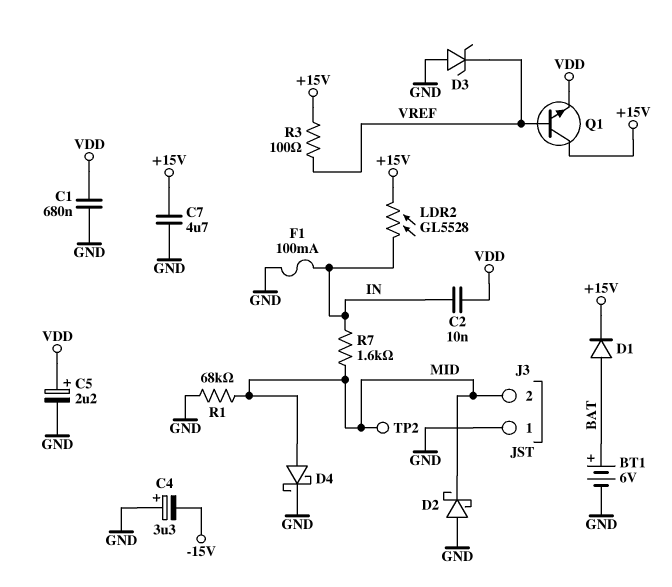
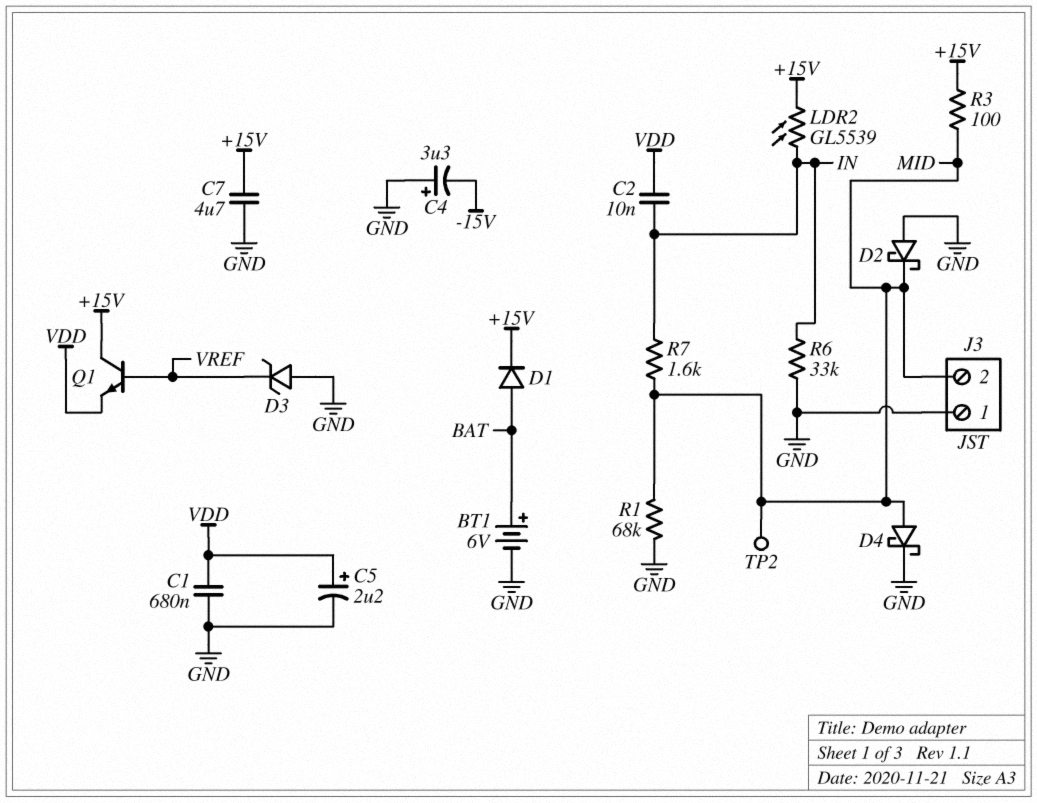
F1: 100mA (GND, IN) -> none
LDR2: GL5528 (+15V, IN) -> GL5539 (+15V, IN)
R3: 100 (+15V, VREF) -> 100 (+15V, MID)
R6: none -> 33k (GND, IN)

